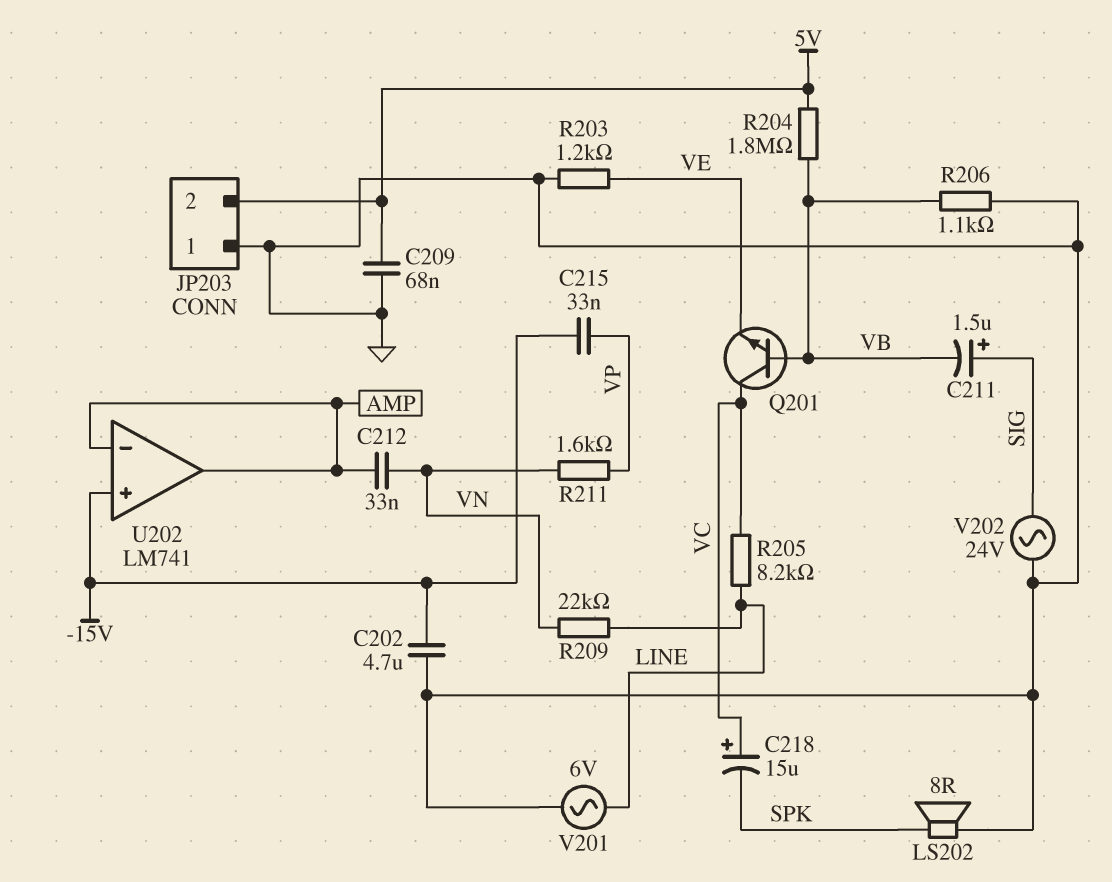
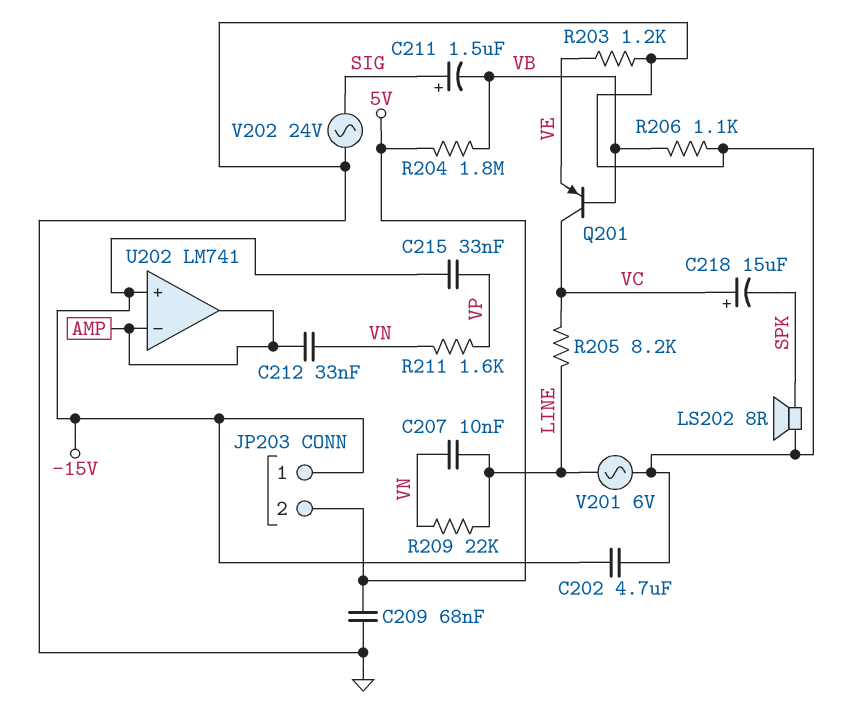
C207: none -> 10nF (LINE, VN)
JP203 pin 1: GND -> -15V
Q201: NPN (B VB, C VC, E VE) -> PNP (B VB, C VC, E VE)

